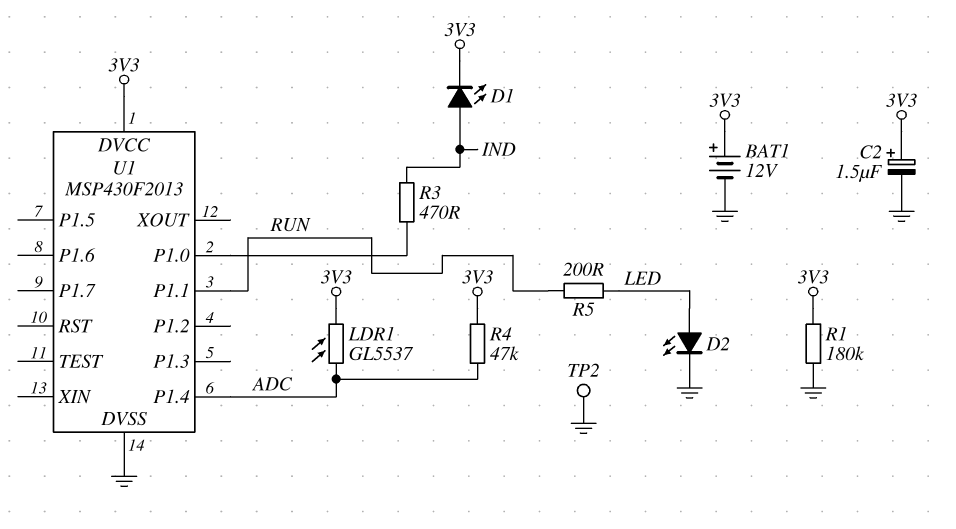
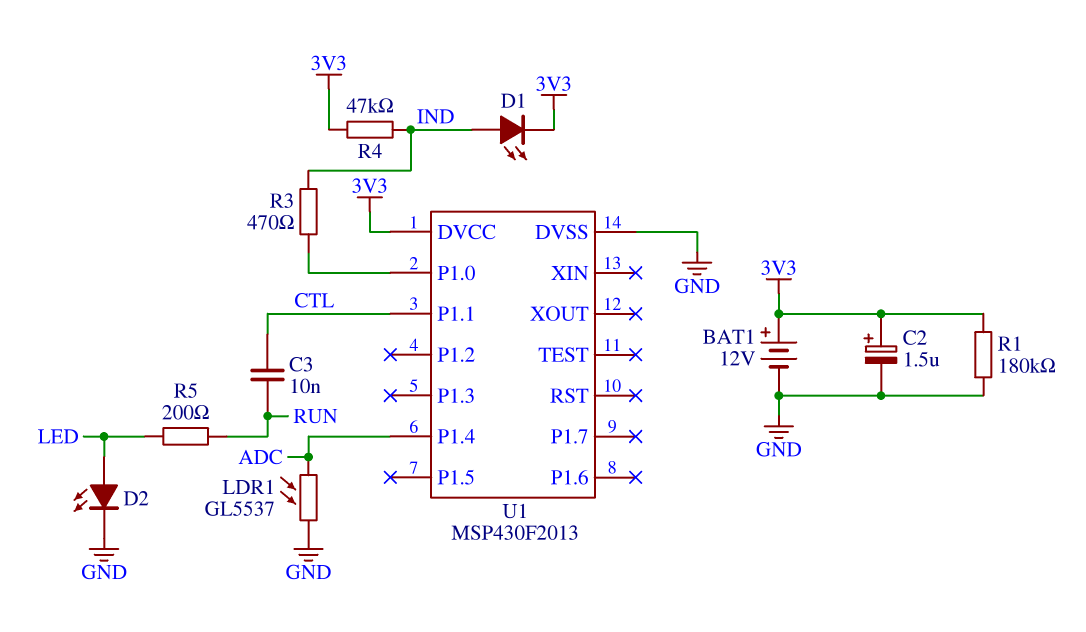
C3: none -> 10nF (CTL, RUN)
LDR1: GL5537 (3V3, ADC) -> GL5537 (ADC, GND)
R4: 47k (3V3, ADC) -> 47k (3V3, IND)
TP2: test point (GND) -> none
U1 pin P1.1: RUN -> CTL

